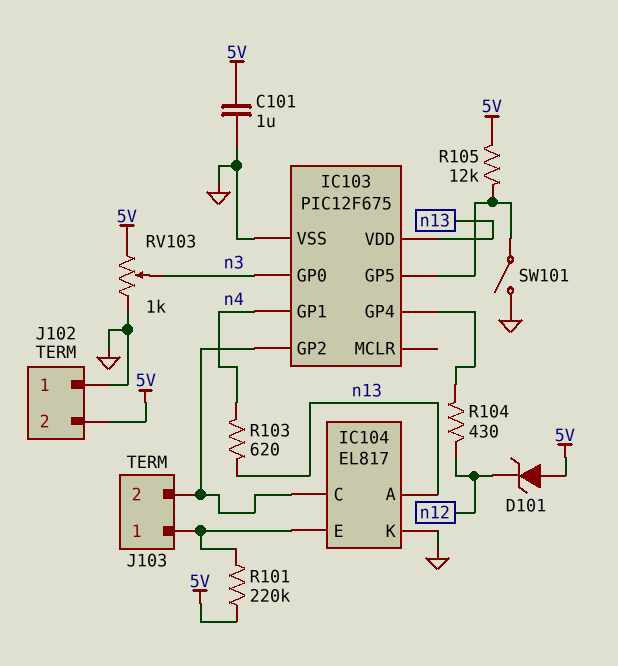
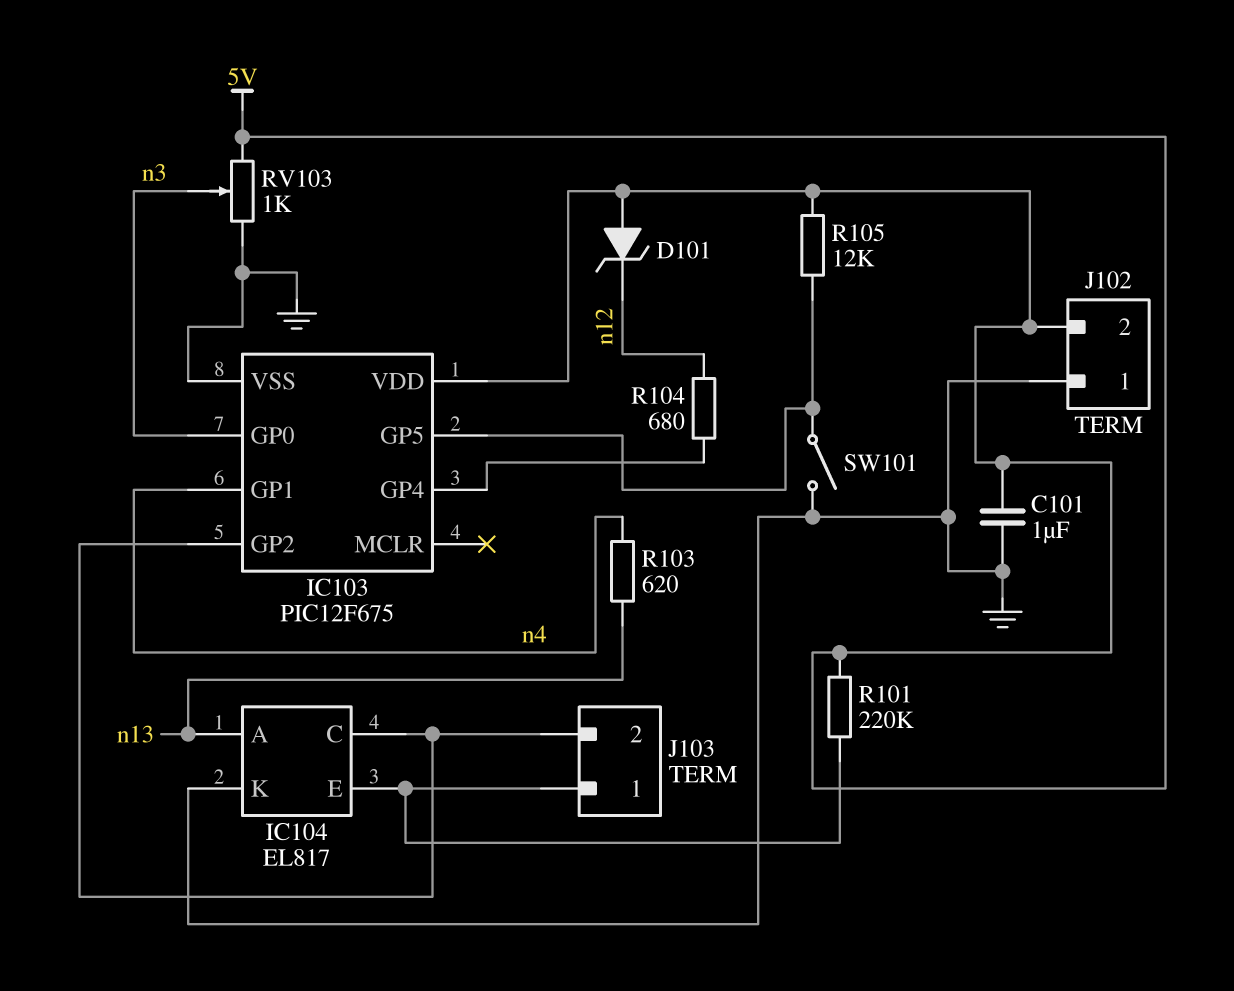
IC103 pin VDD: n13 -> 5V
R104: 430 (IC103/GP4, n12) -> 680 (IC103/GP4, n12)

